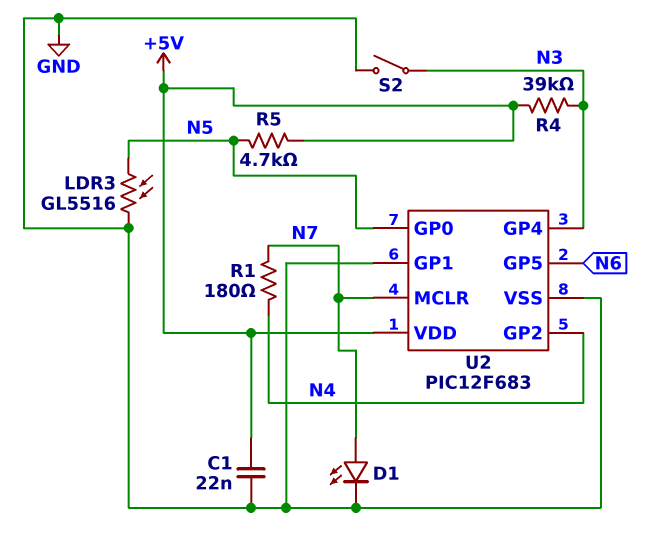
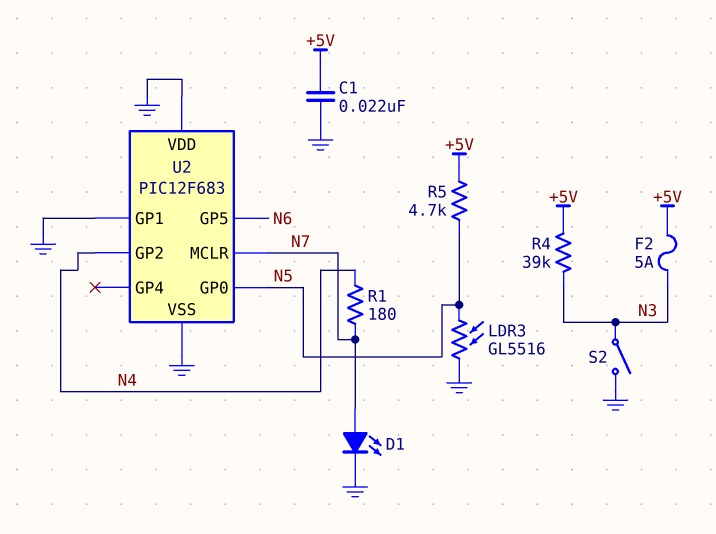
F2: none -> 5A (+5V, N3)
U2 pin GP4: N3 -> none
U2 pin VDD: +5V -> GND

